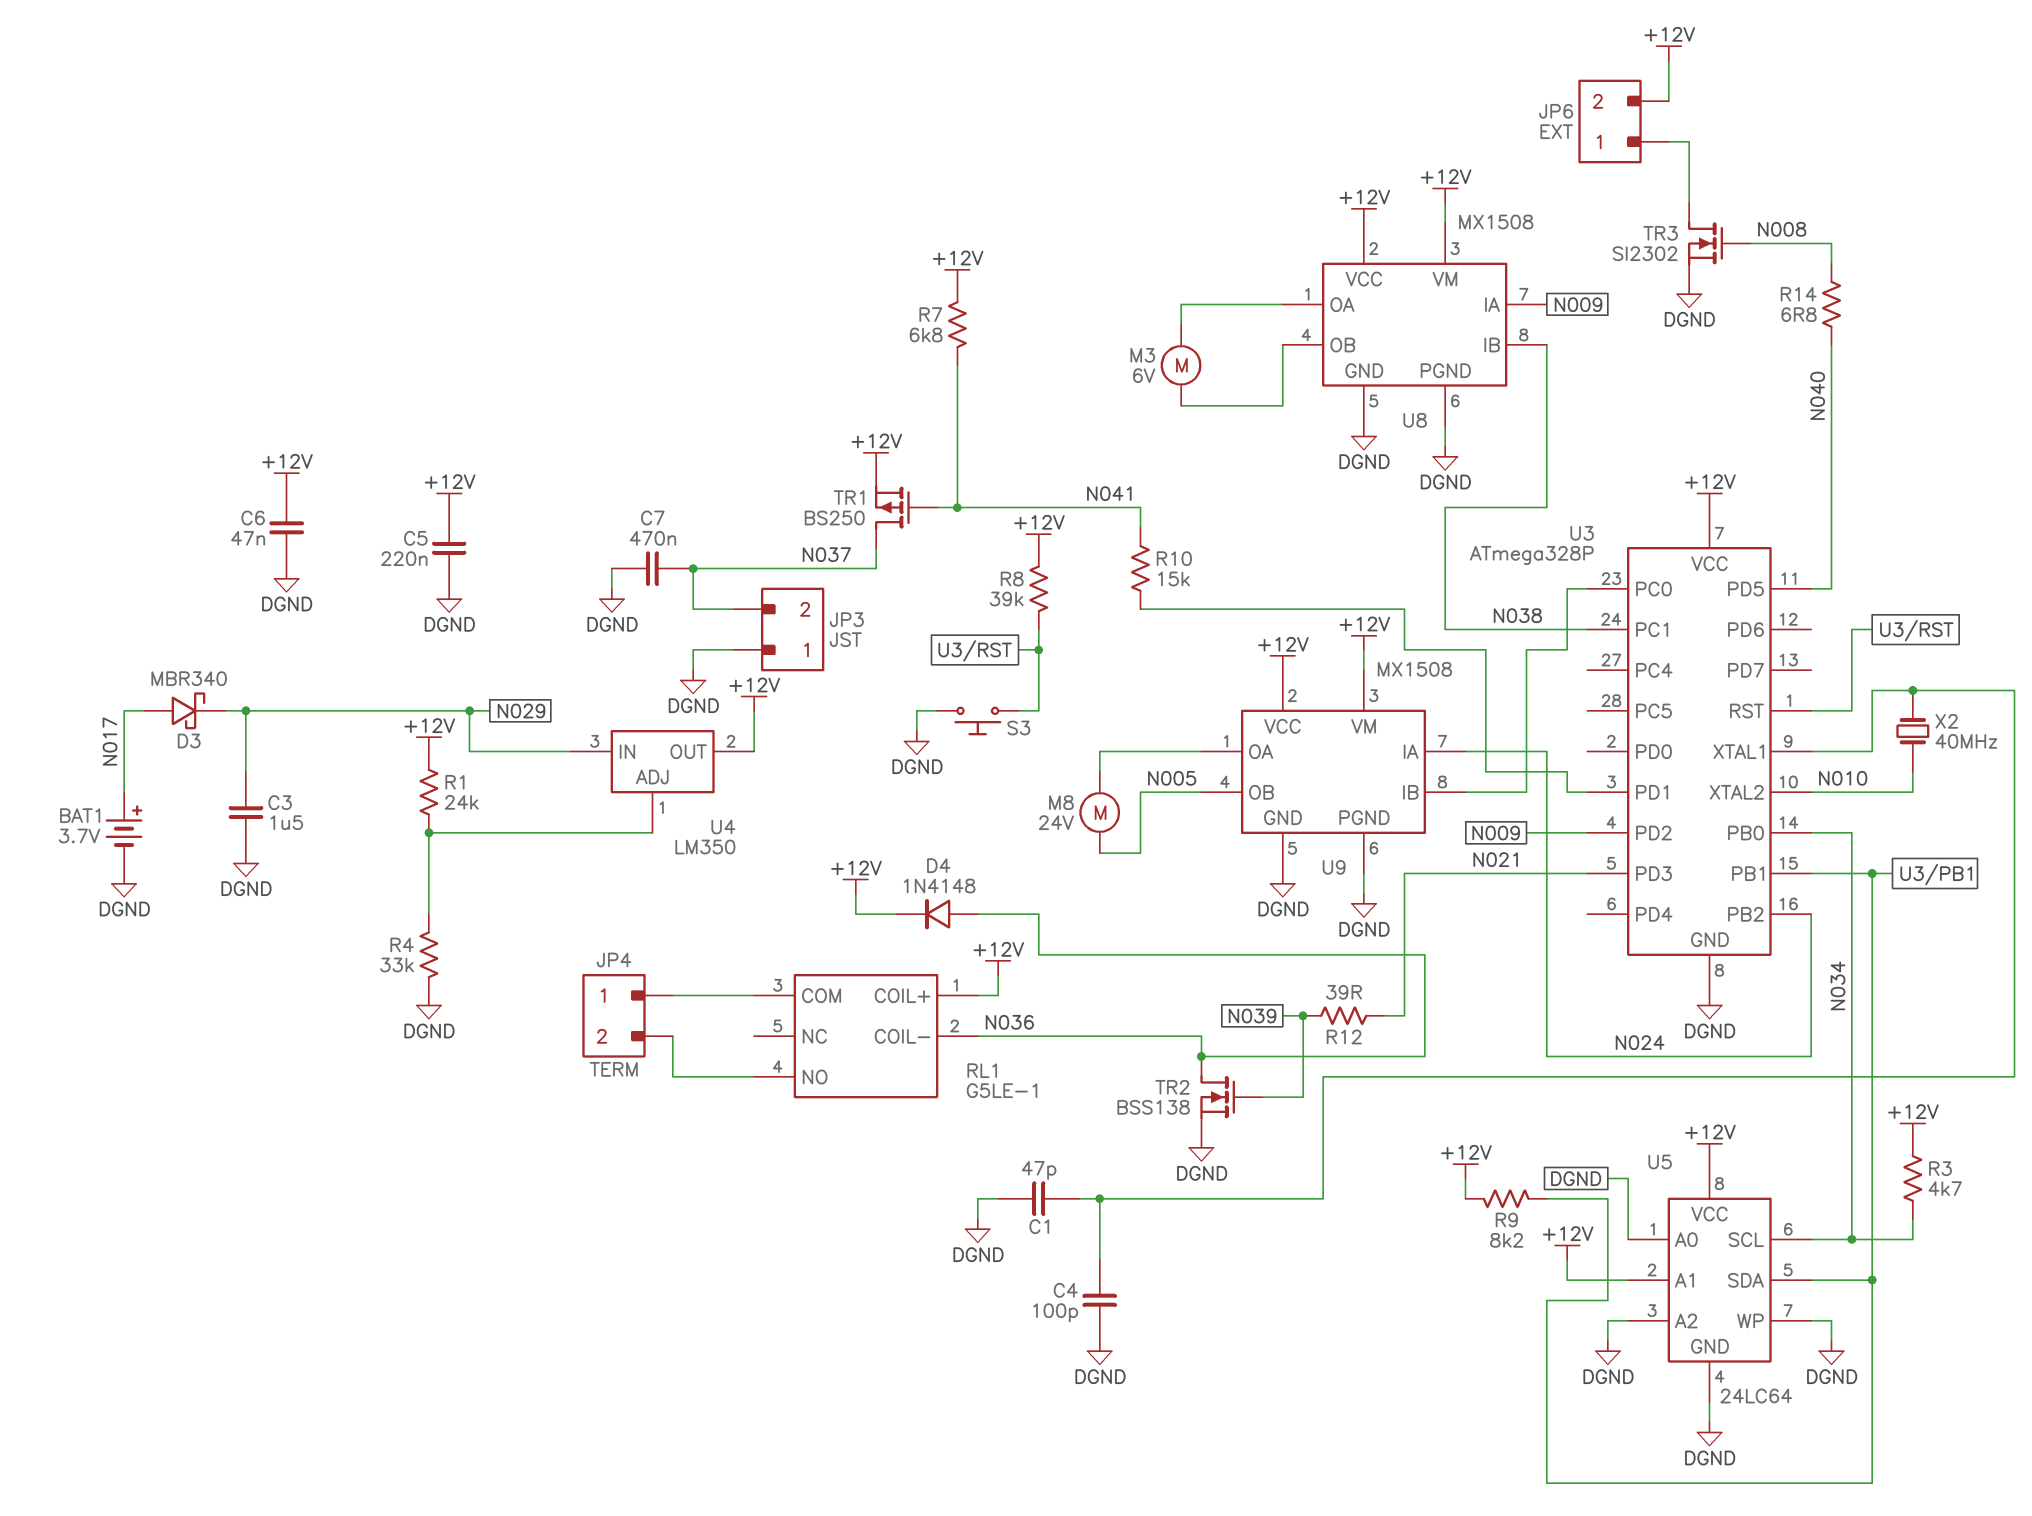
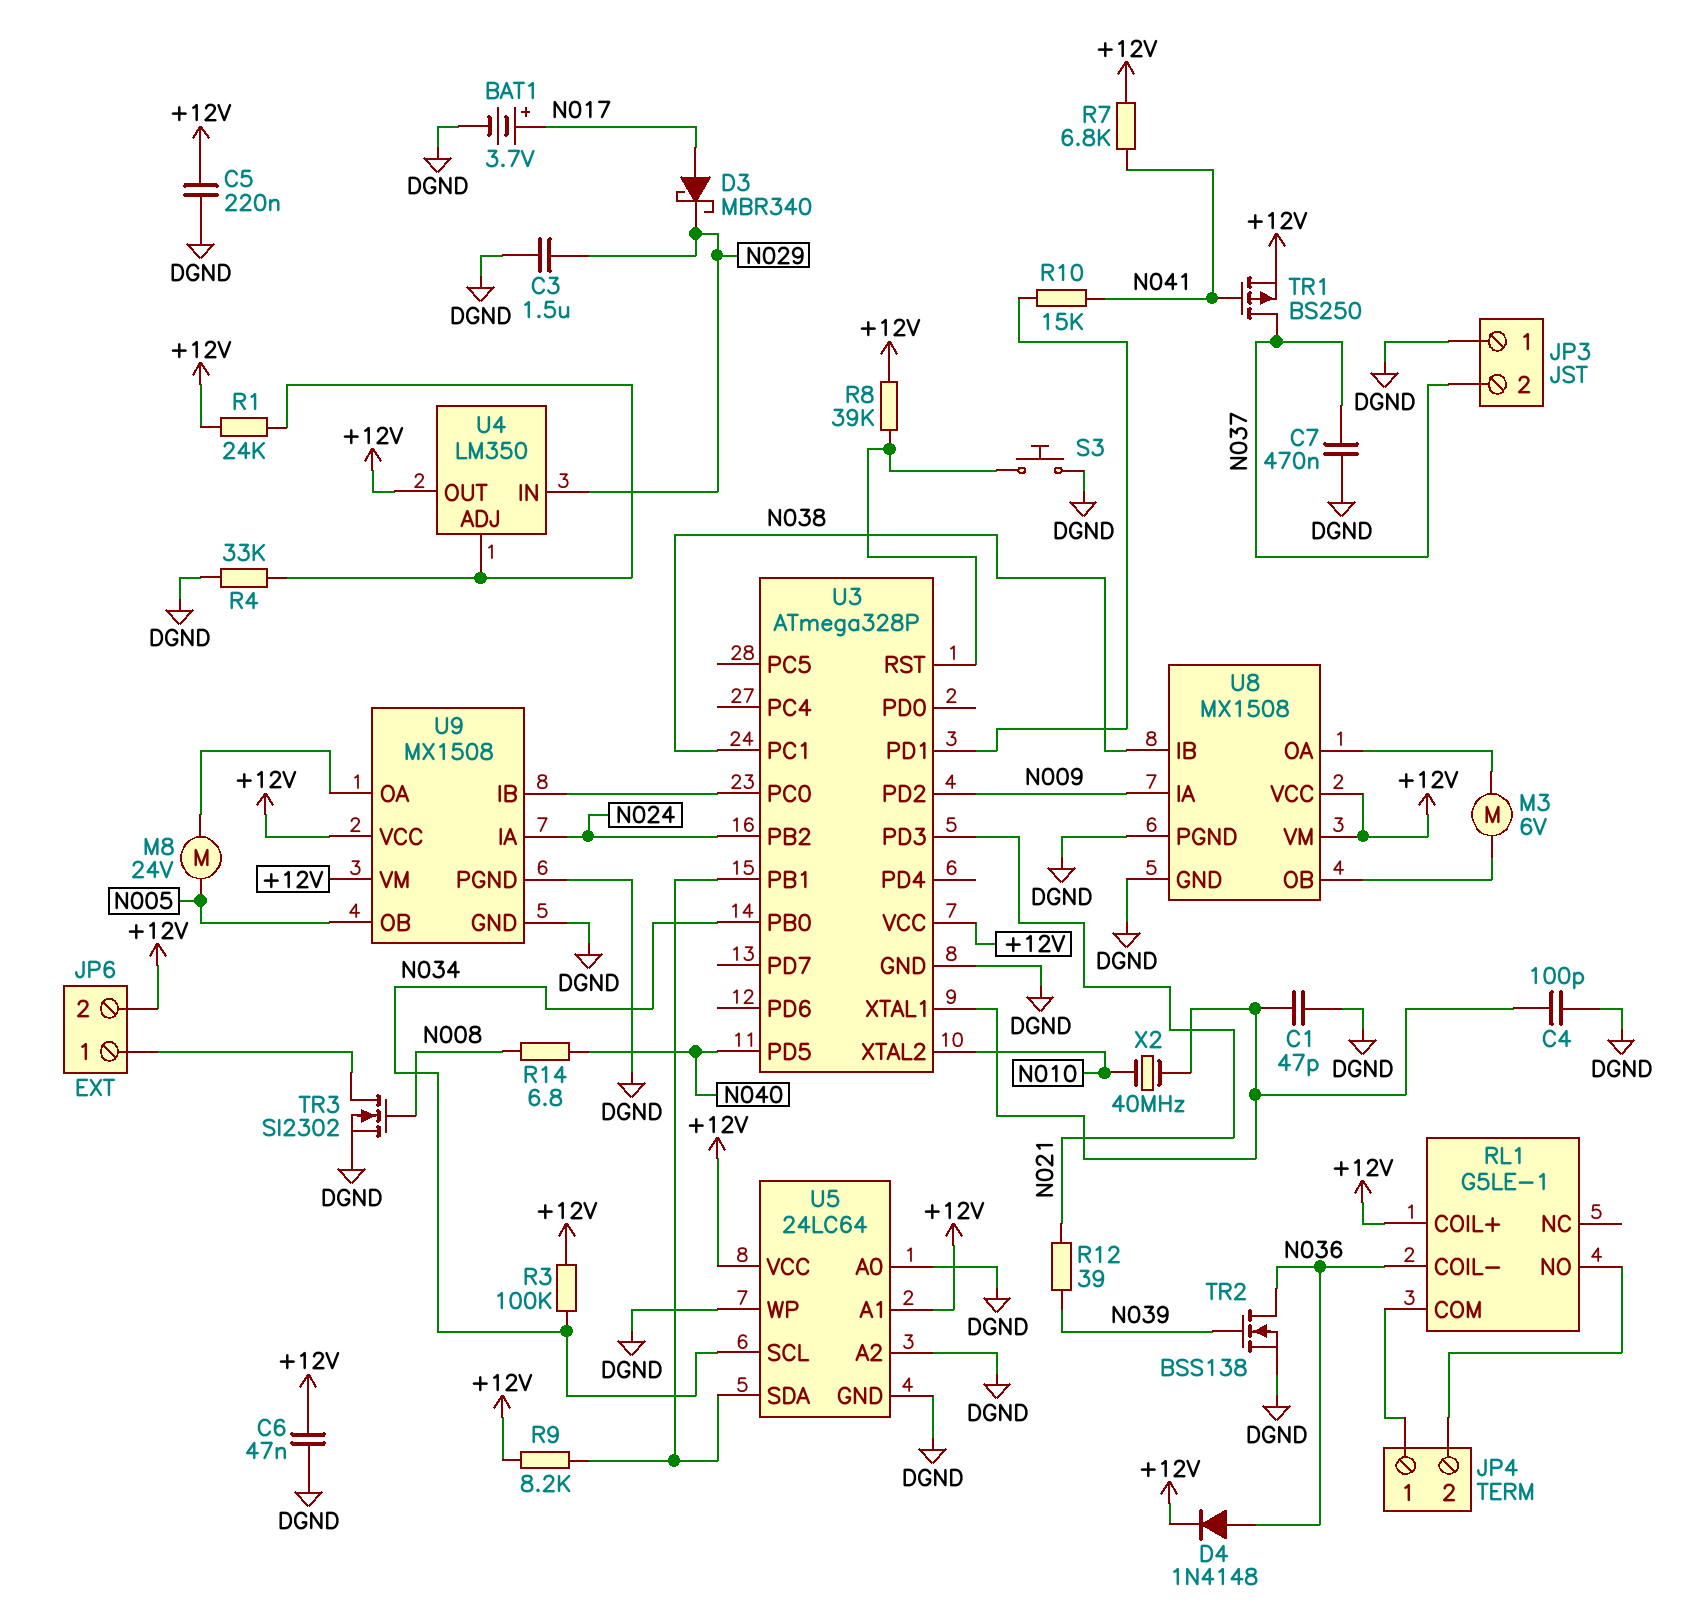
R3: 4.7k (+12V, N034) -> 100k (+12V, N034)

